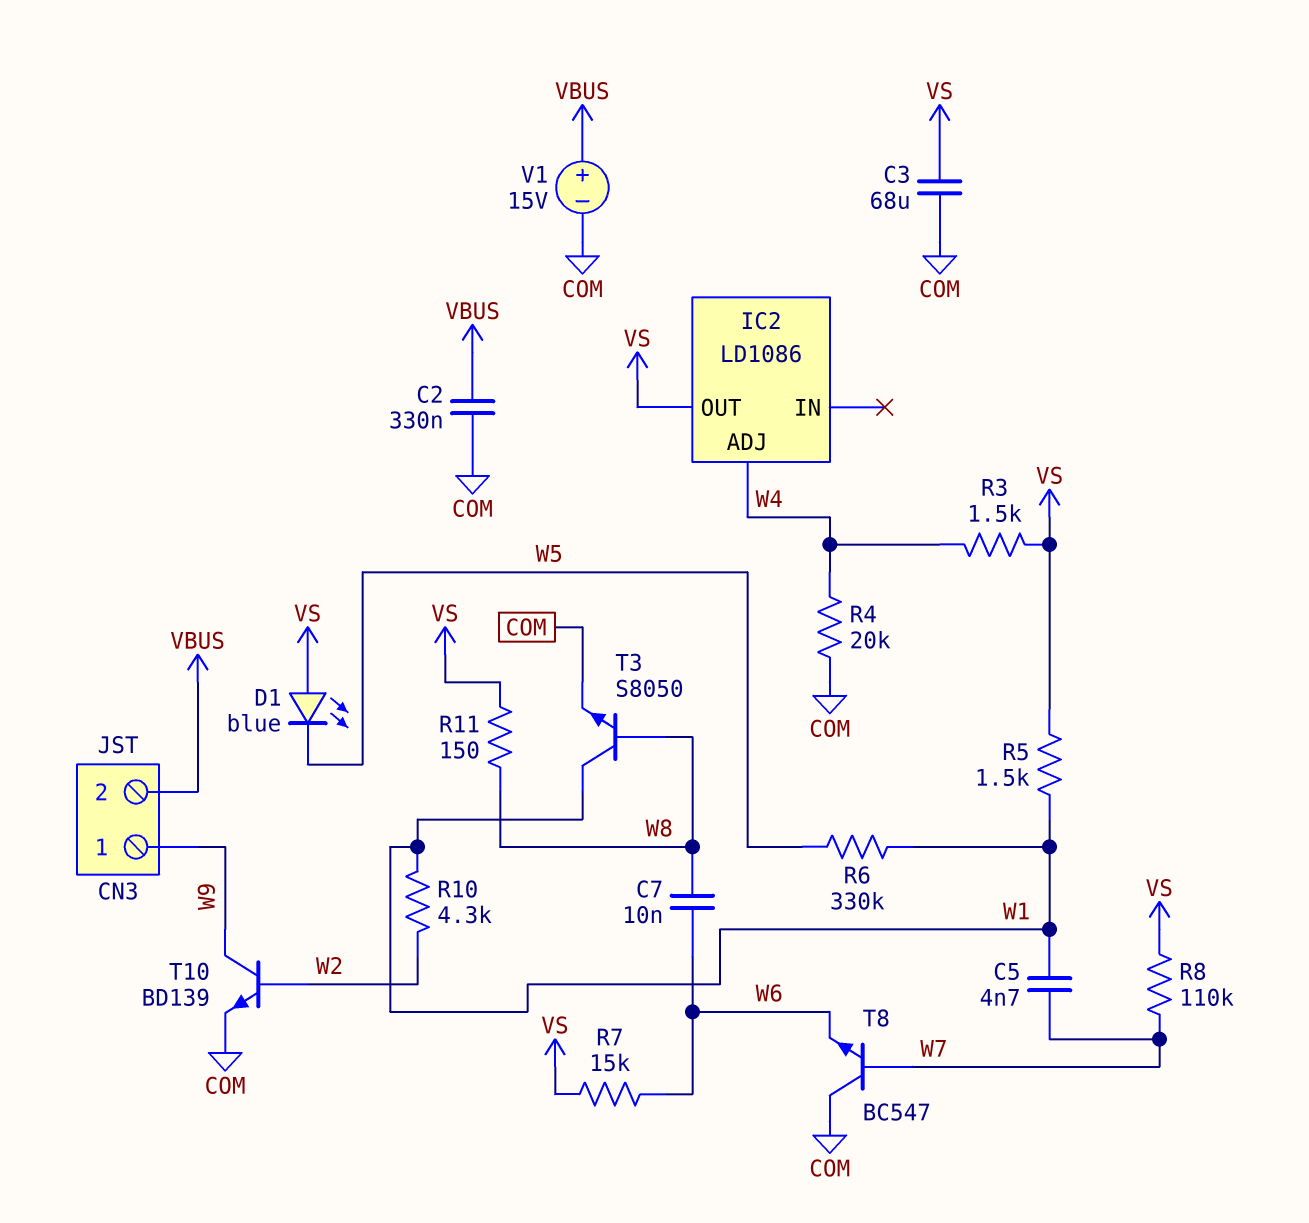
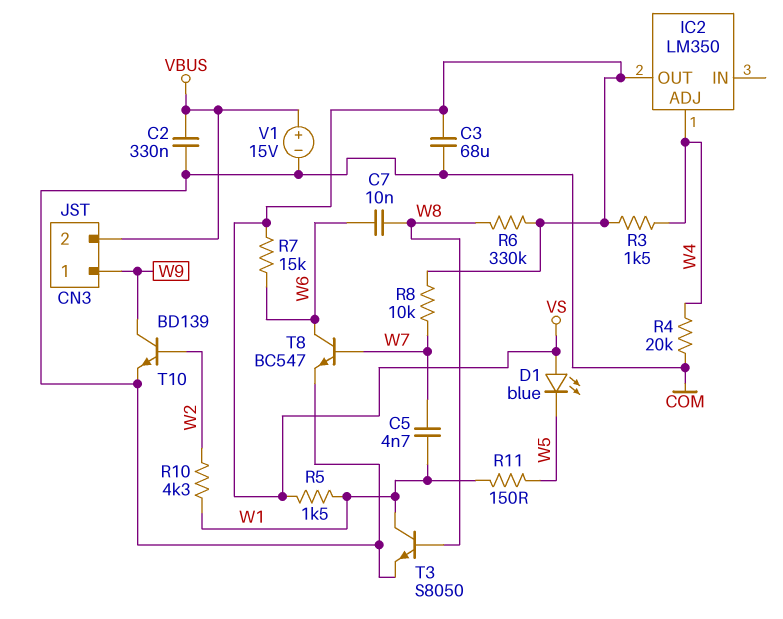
IC2: LD1086 -> LM350
R6: 330k (W1, W5) -> 330k (VS, W8)
R8: 110k (VS, W7) -> 10k (VS, W7)
R11: 150 (VS, W8) -> 150 (W1, W5)
T8: NPN BC547 (B W7, C COM, E W6) -> NPN BC547 (B W7, C W6, E COM)

